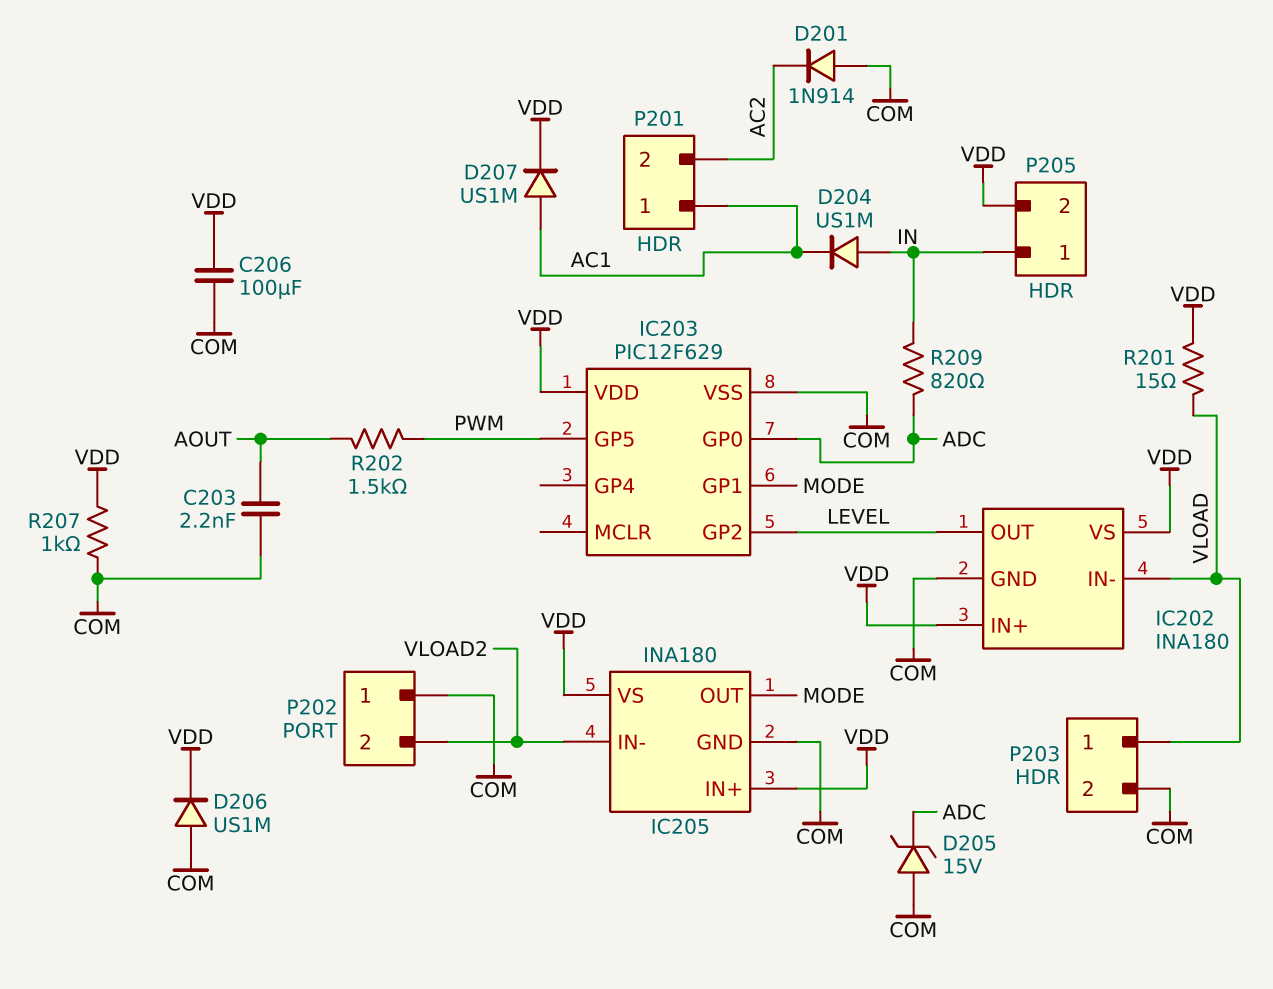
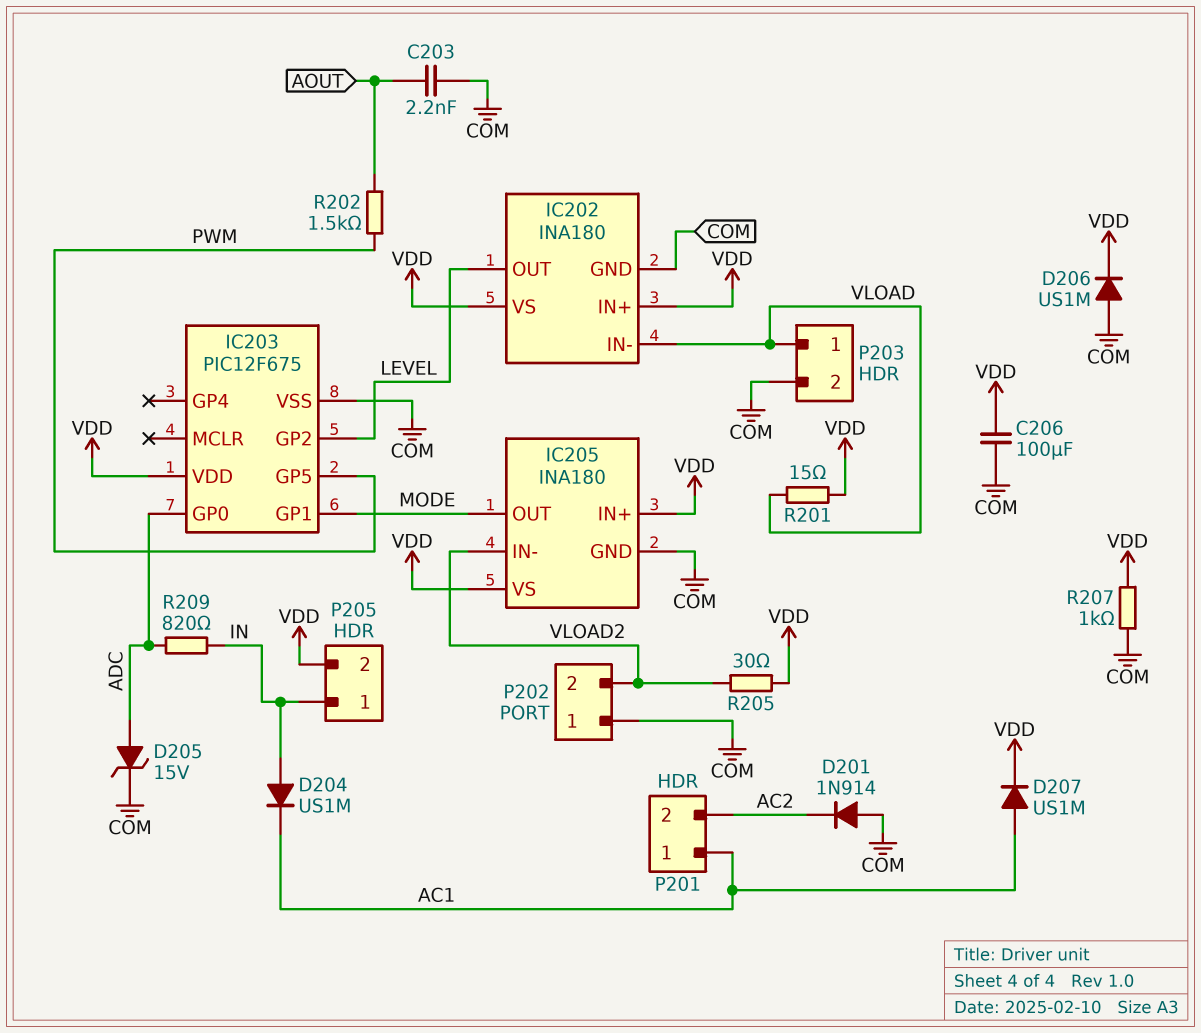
D205: zener 15V (A COM, K ADC) -> zener 15V (A ADC, K COM)
IC203: PIC12F629 -> PIC12F675
R205: none -> 30 (VDD, VLOAD2)

